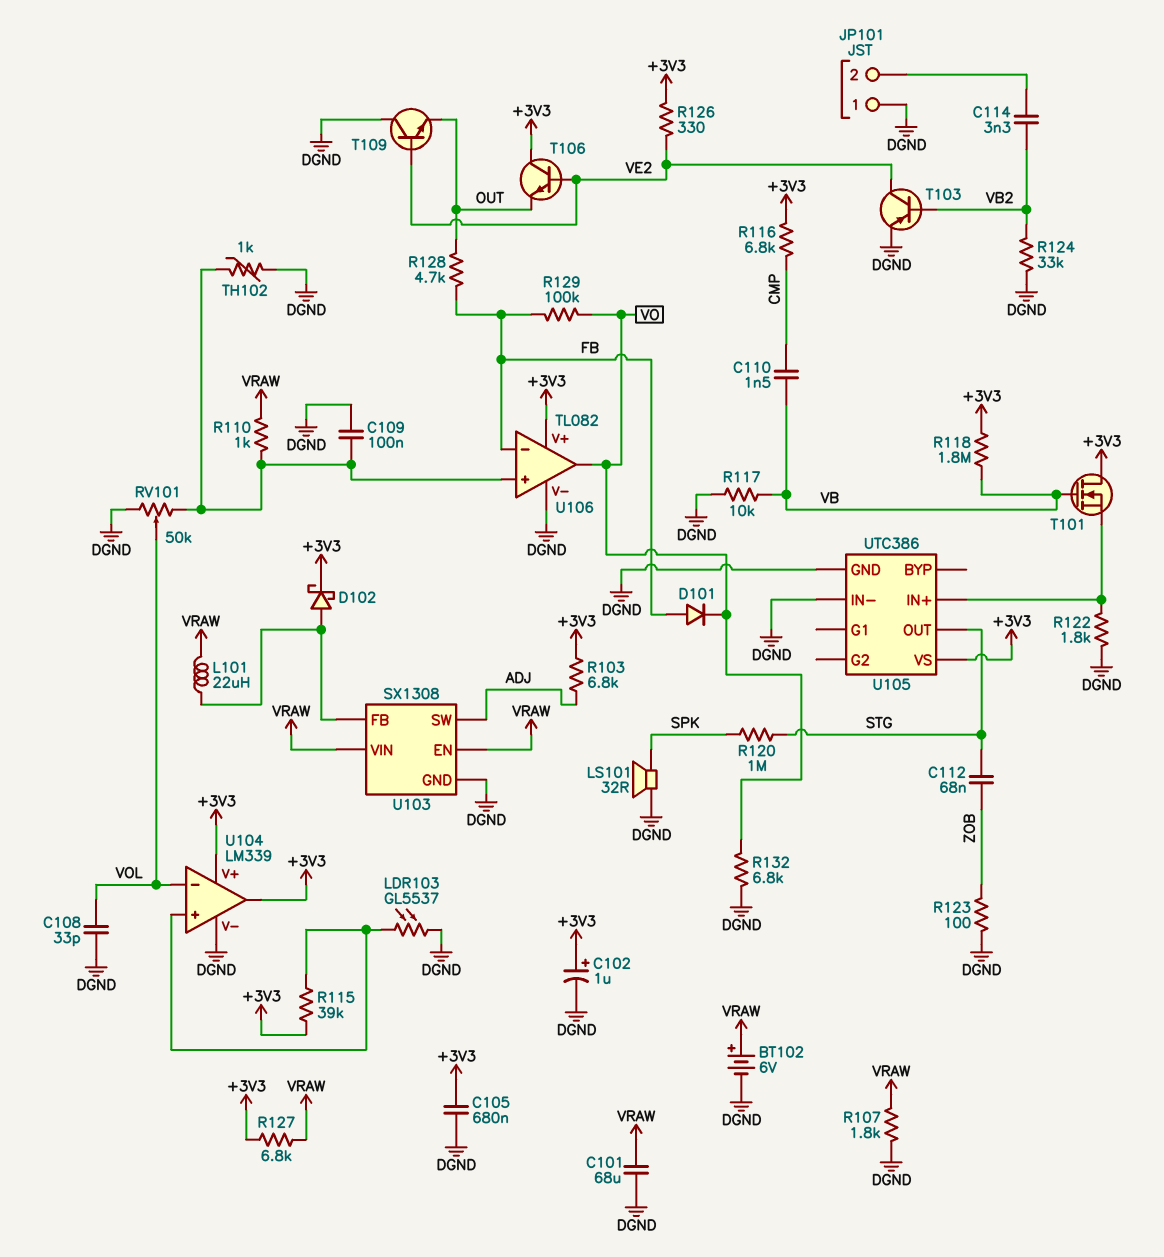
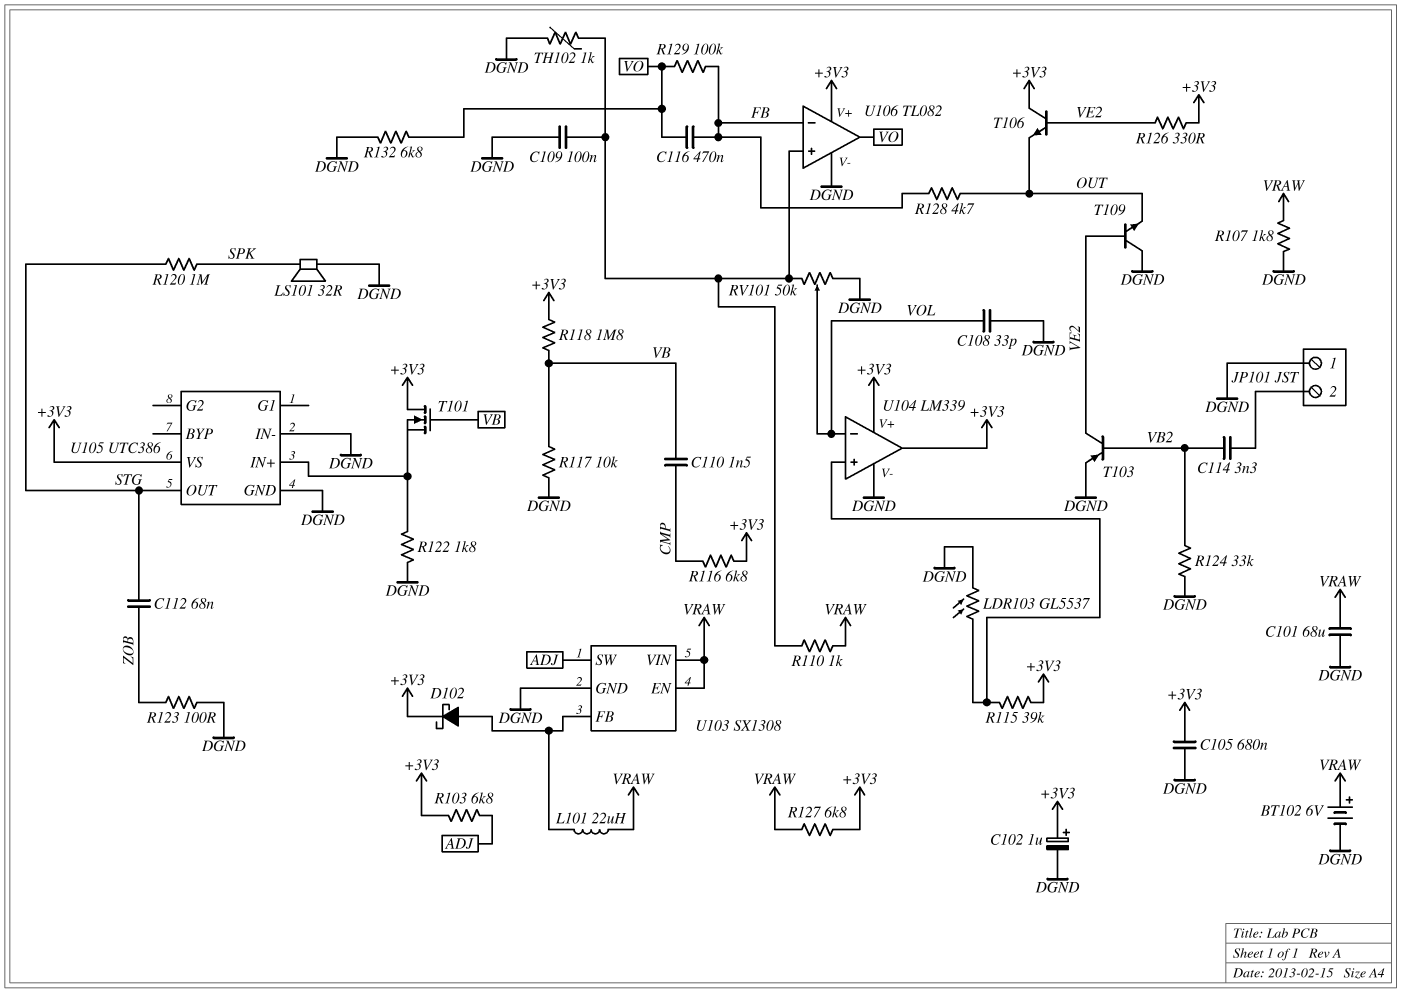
C116: none -> 470nF (FB, VO)
D101: diode (A FB, K VO) -> none

